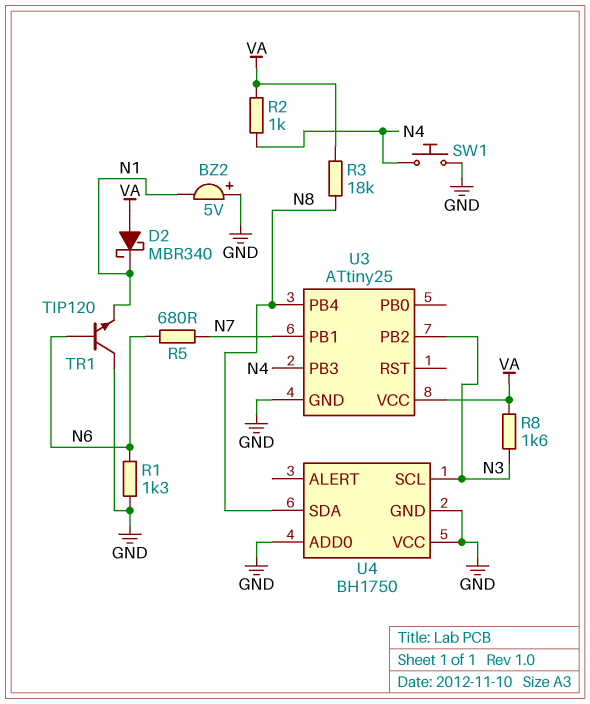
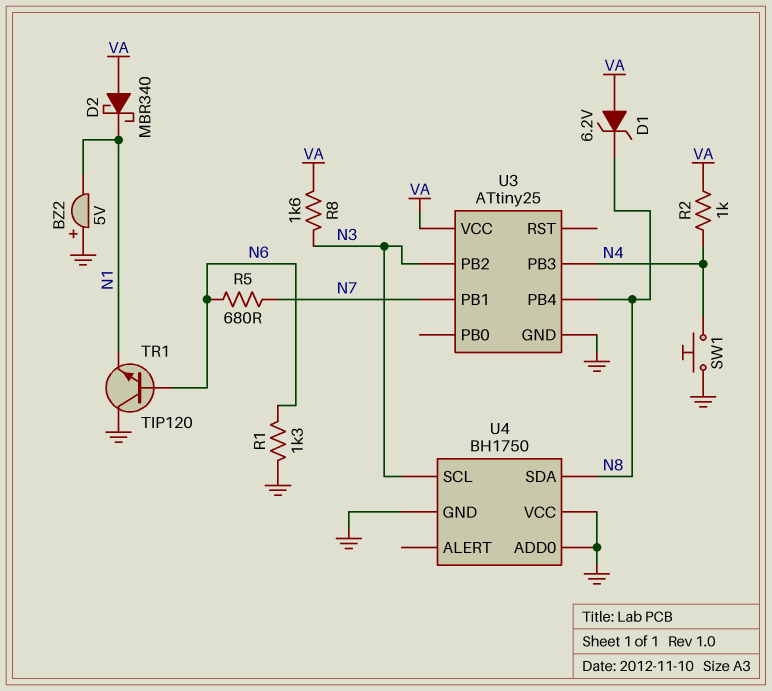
D1: none -> zener 6.2V (A VA, K N8)
R3: 18k (N8, VA) -> none

